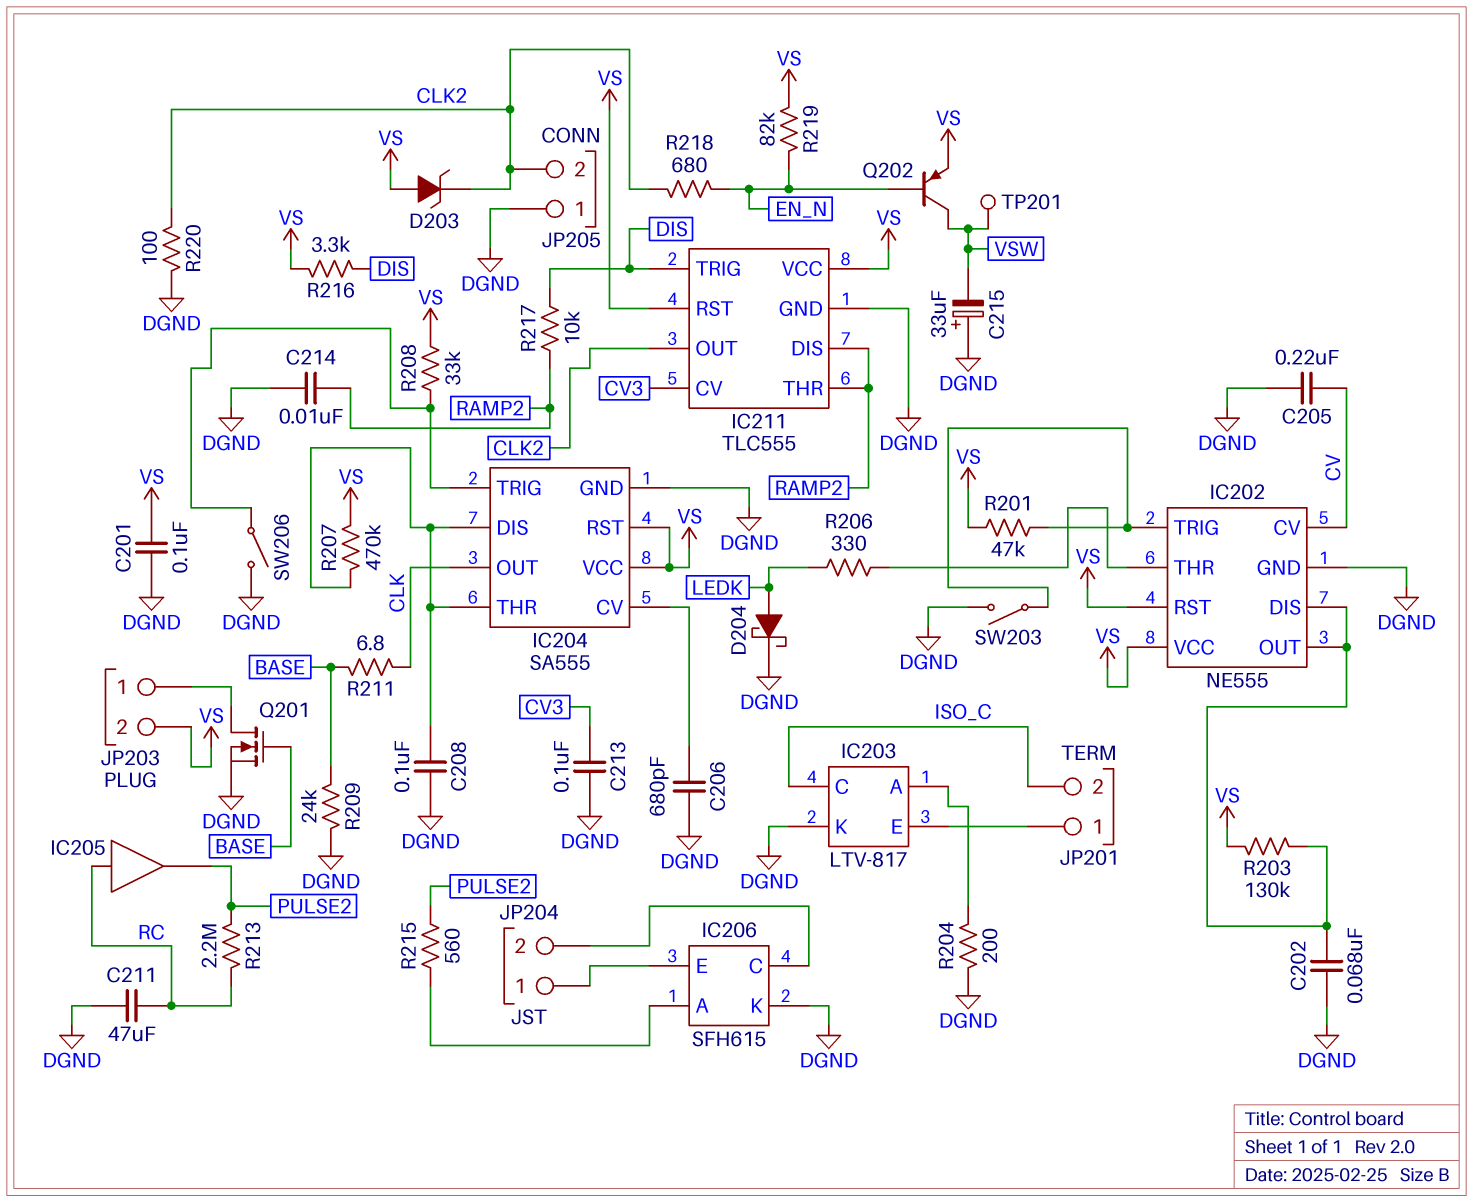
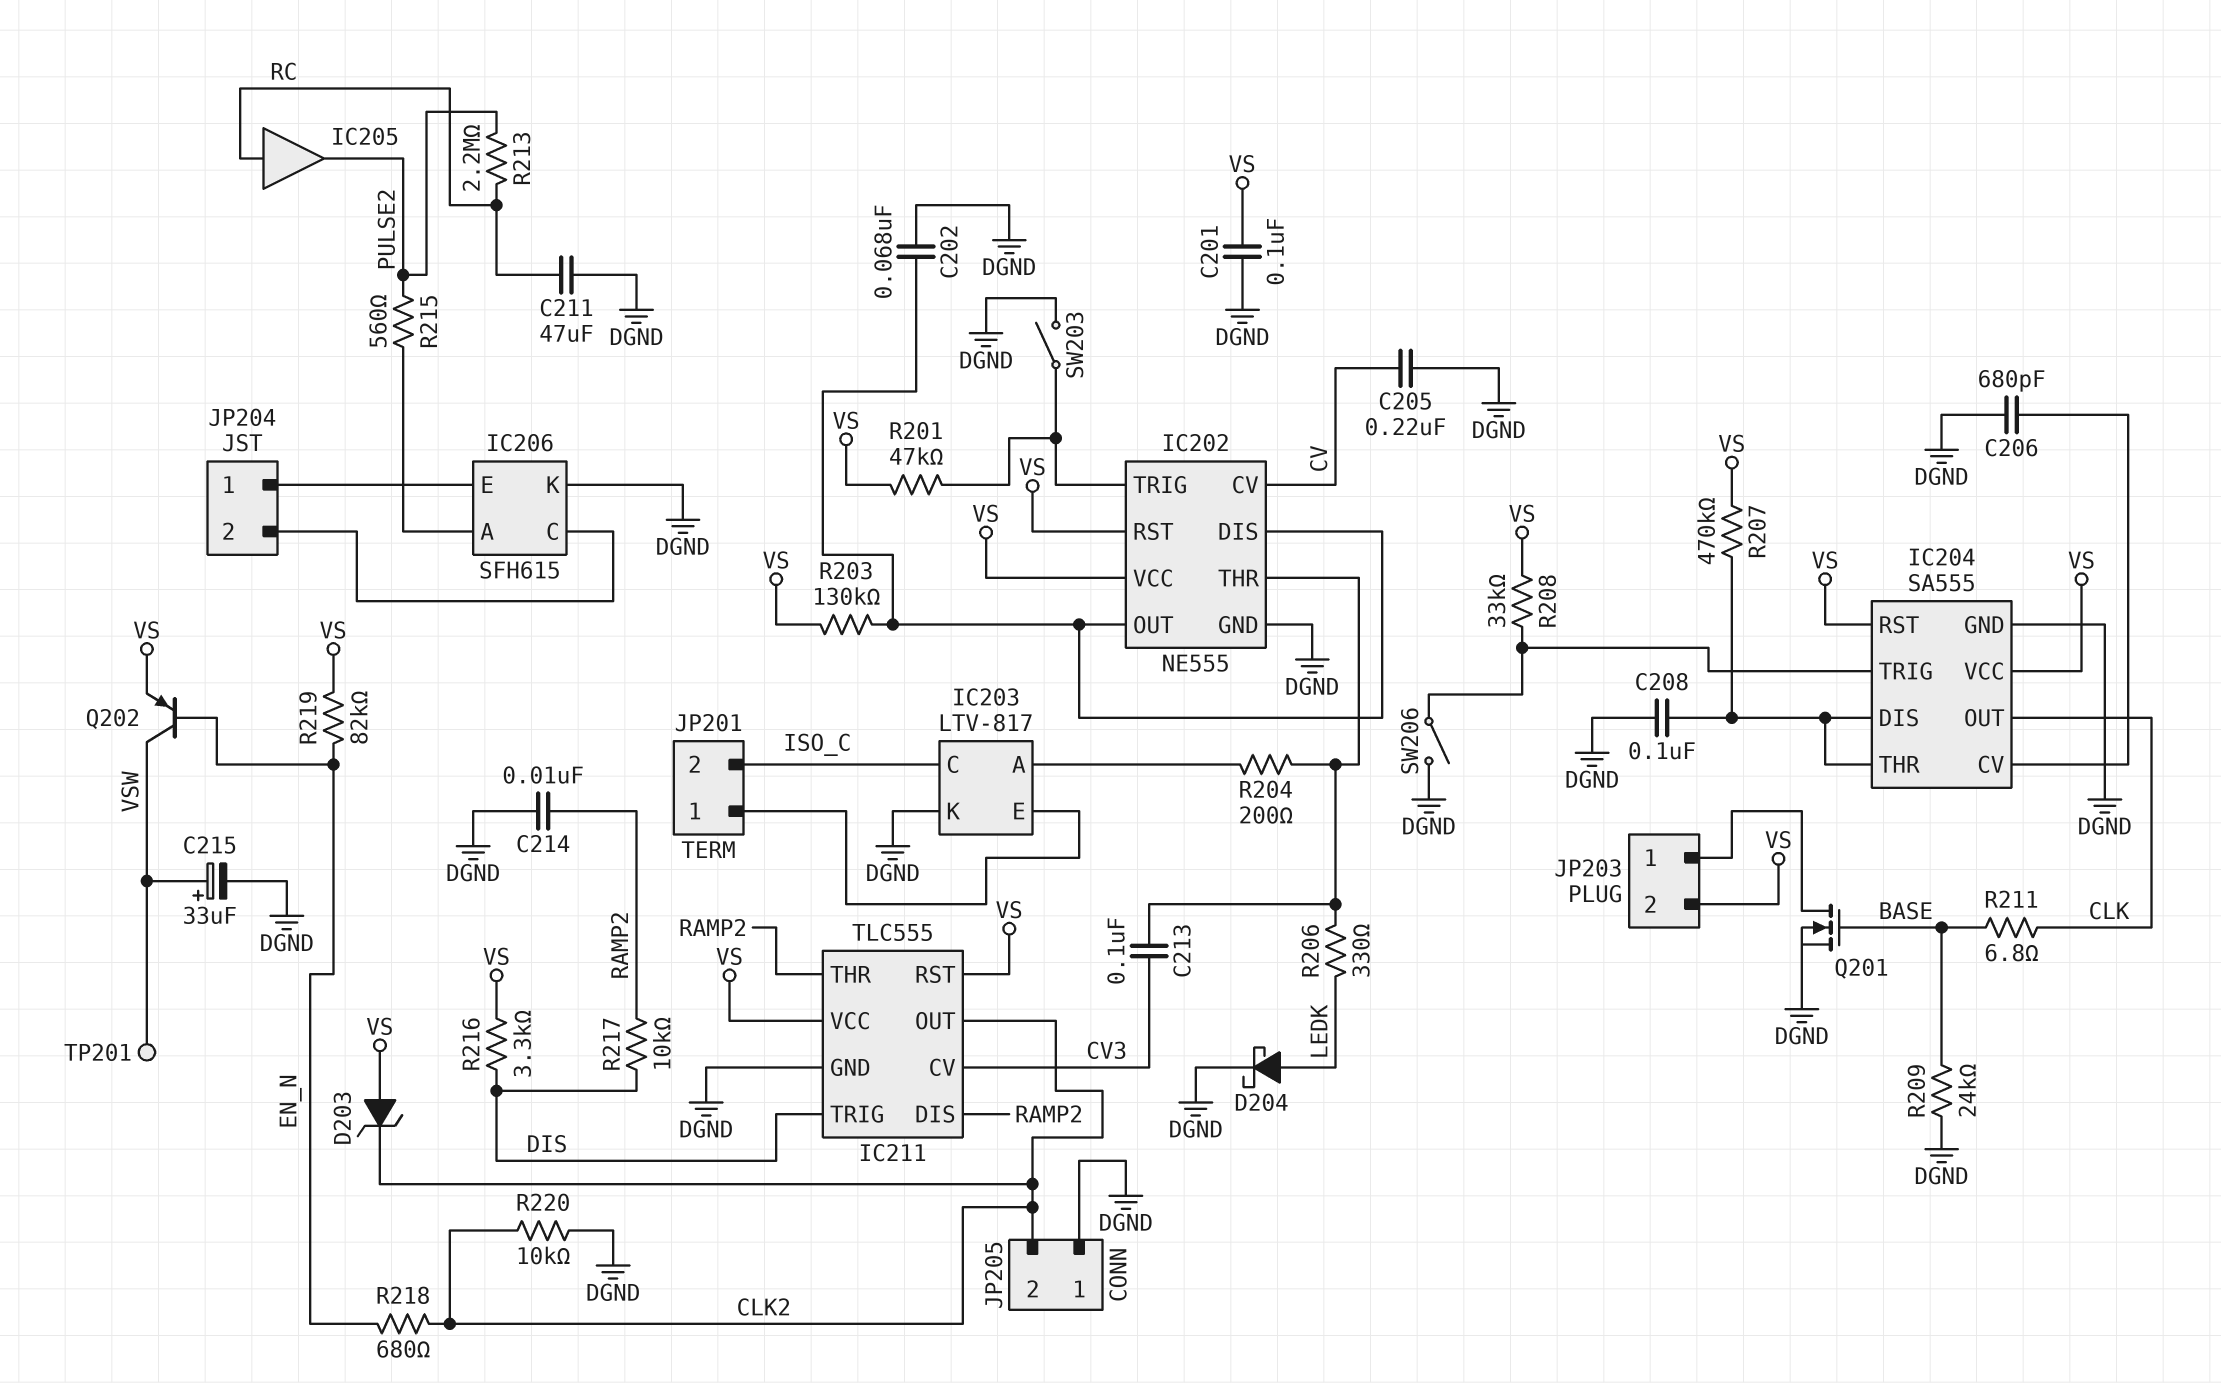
C213: 100nF (CV3, DGND) -> 100nF (CV3, IC202/THR)
C215: 33uF (plus DGND, minus VSW) -> 33uF (plus VSW, minus DGND)
R204: 200 (DGND, IC203/A) -> 200 (IC202/THR, IC203/A)
R220: 100 (CLK2, DGND) -> 10k (CLK2, DGND)

